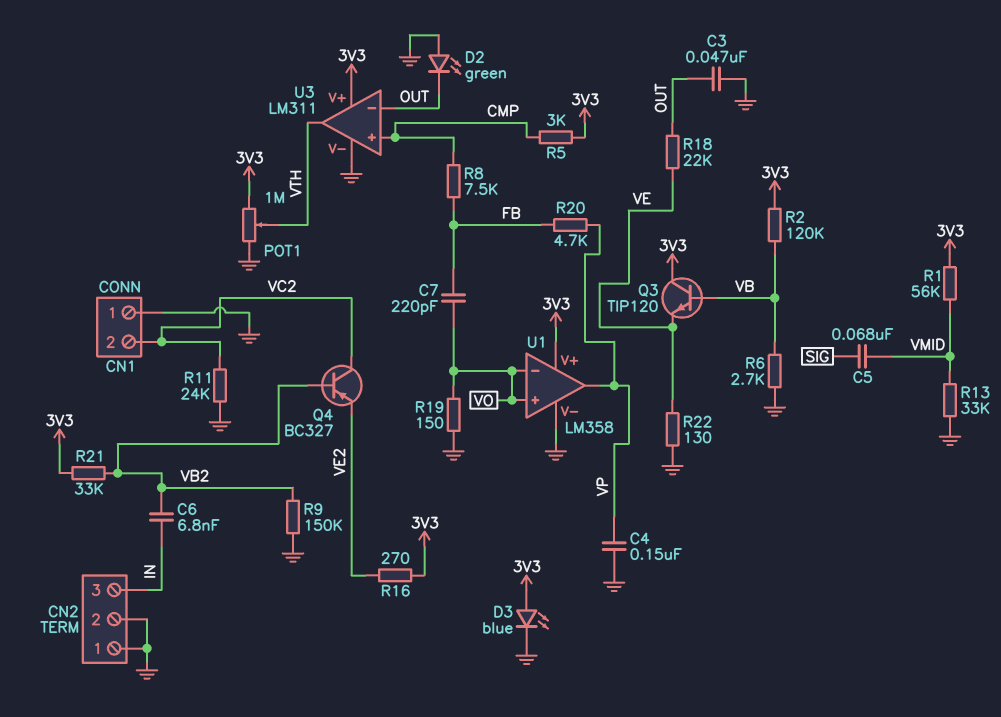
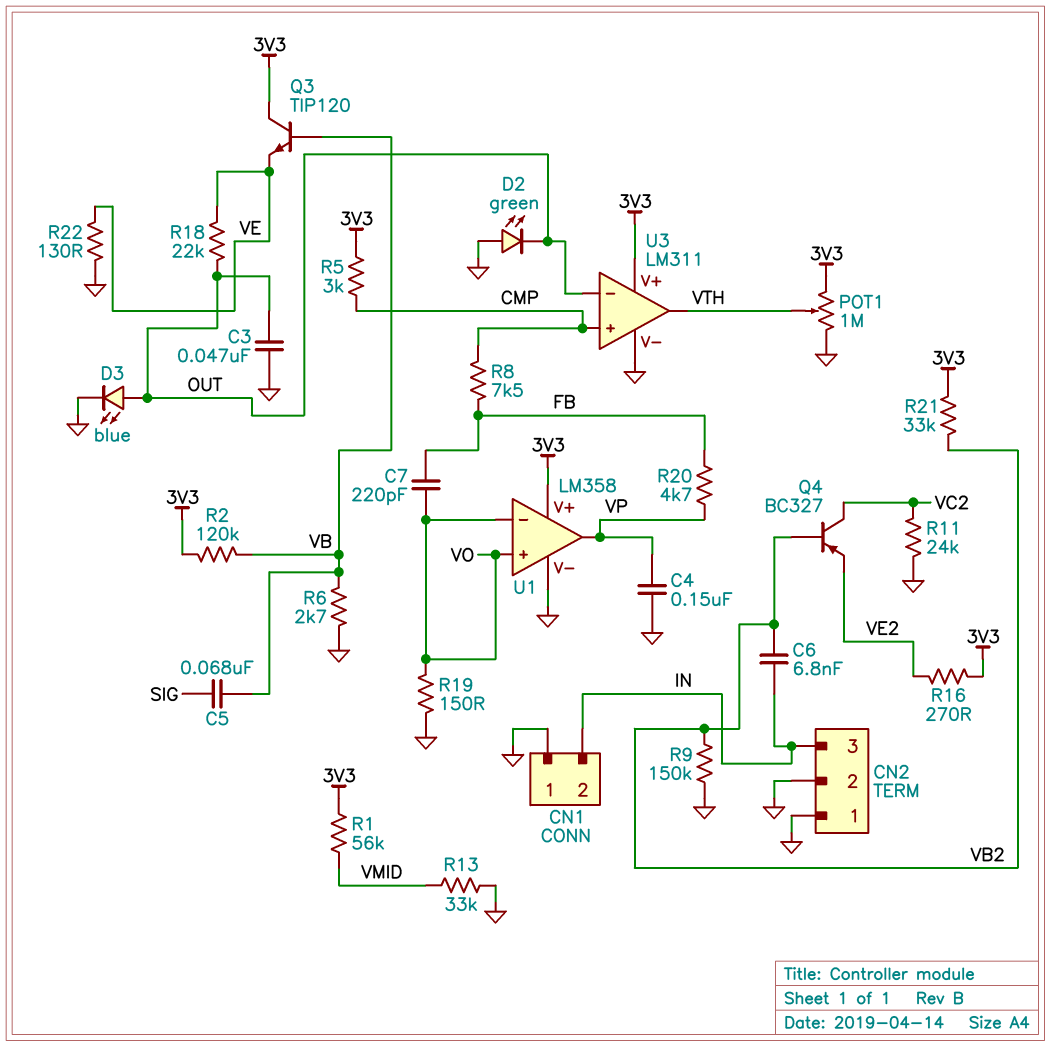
C5: 68nF (SIG, VMID) -> 68nF (SIG, VB)
CN1 pin 2: VC2 -> IN
D3: LED blue (A 3V3, K GND) -> LED blue (A OUT, K GND)

